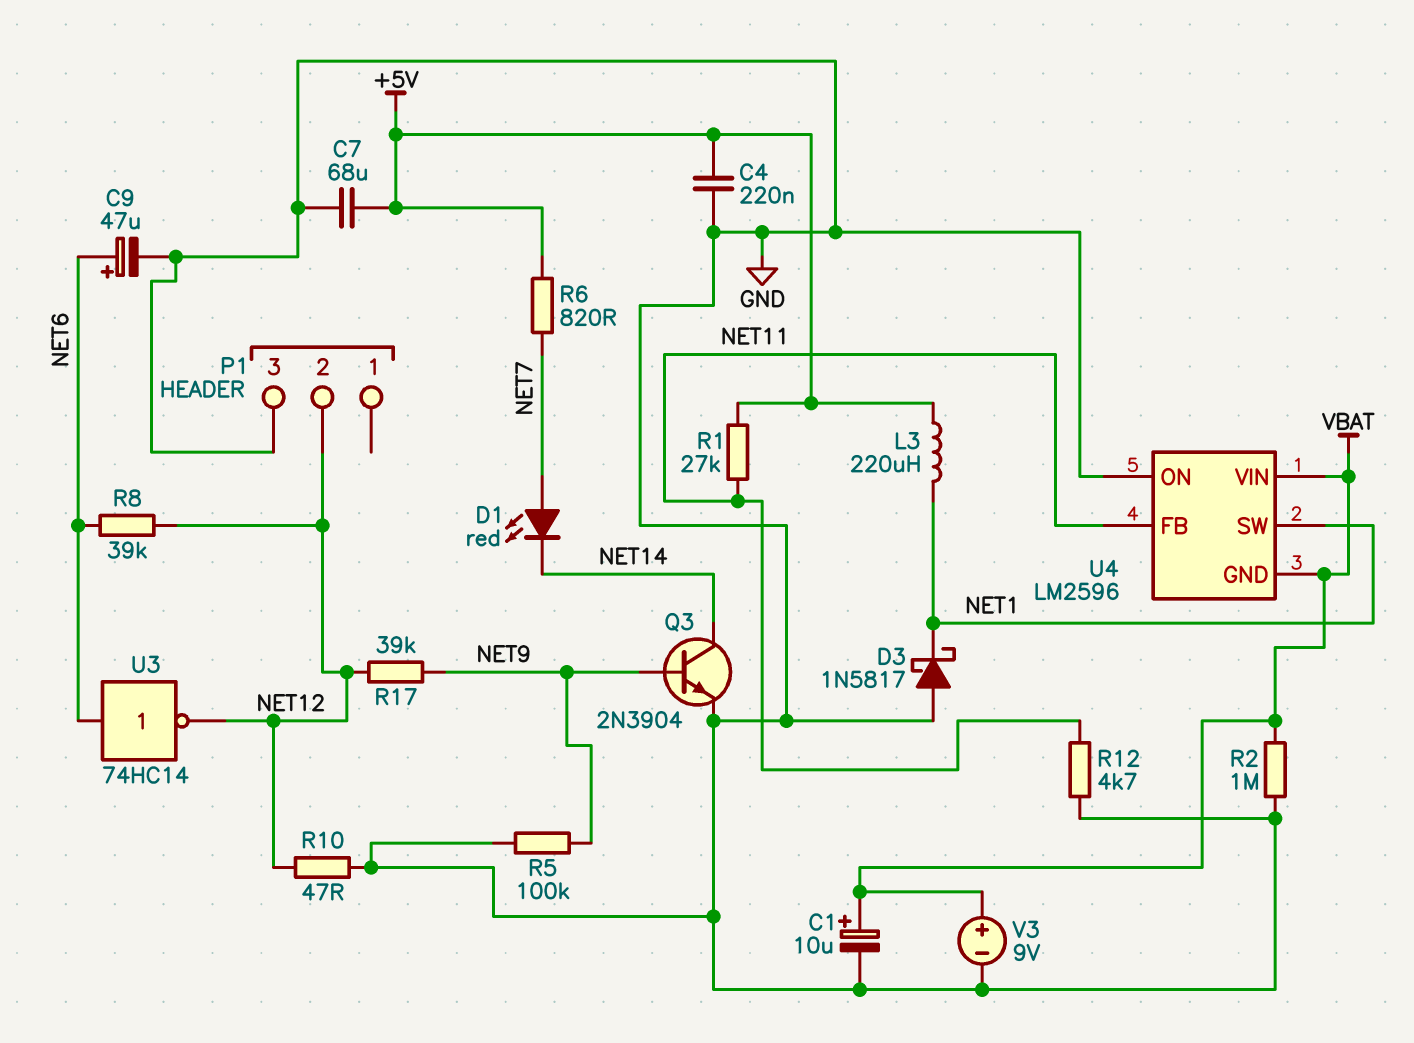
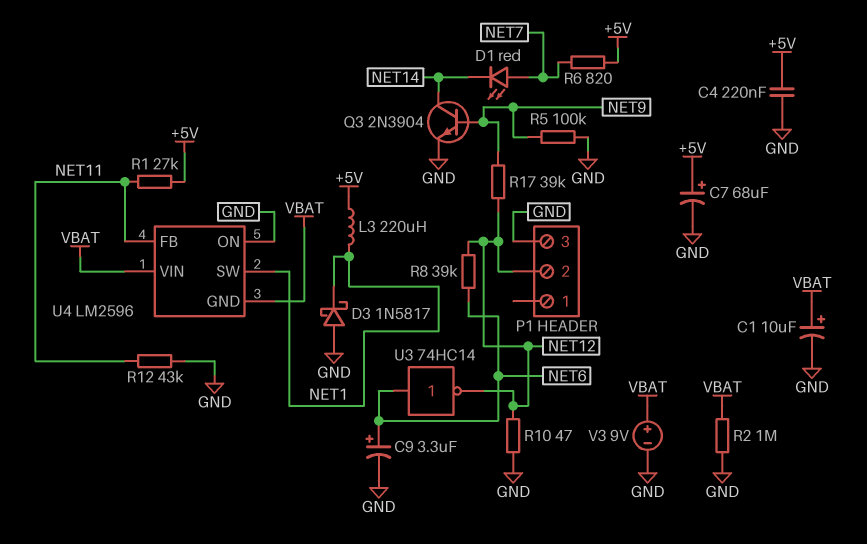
C7: 68uF (+5V, GND) -> 68uF (plus +5V, minus GND)
C9: 47uF (plus NET6, minus GND) -> 3.3uF (plus NET6, minus GND)
R12: 4.7k (GND, NET11) -> 43k (GND, NET11)

